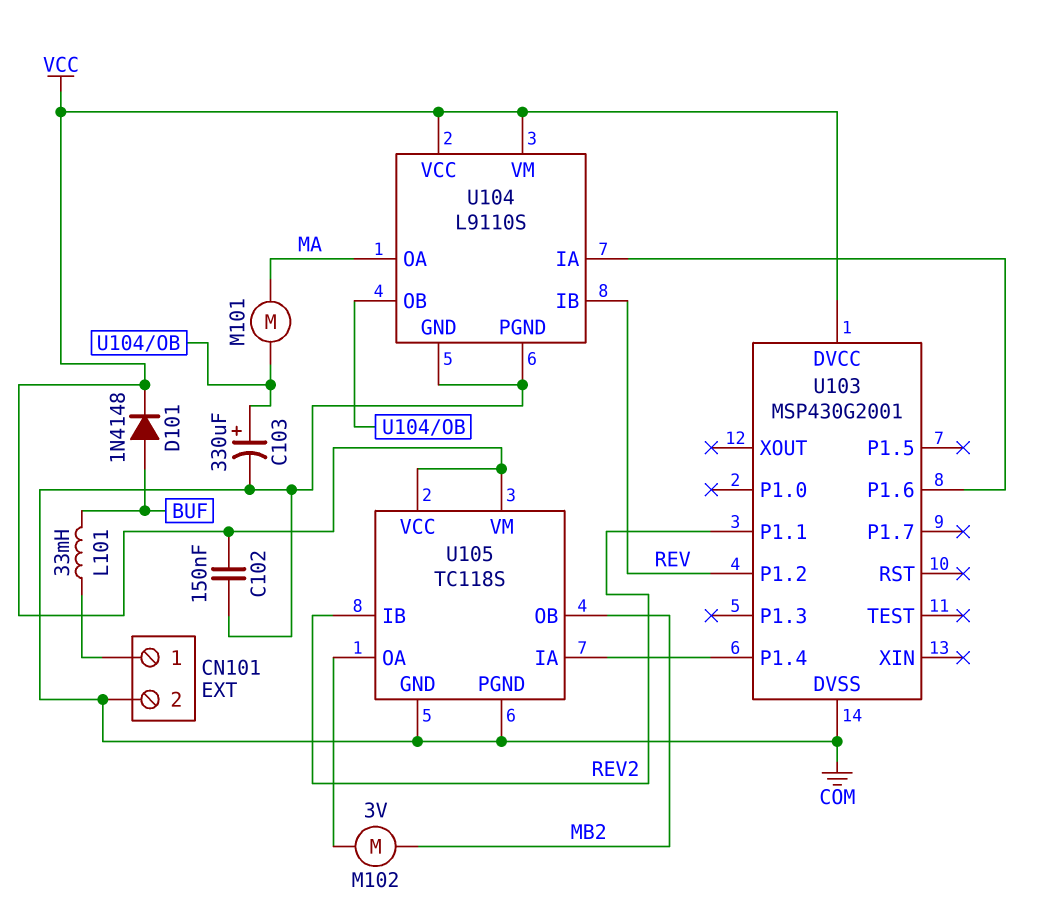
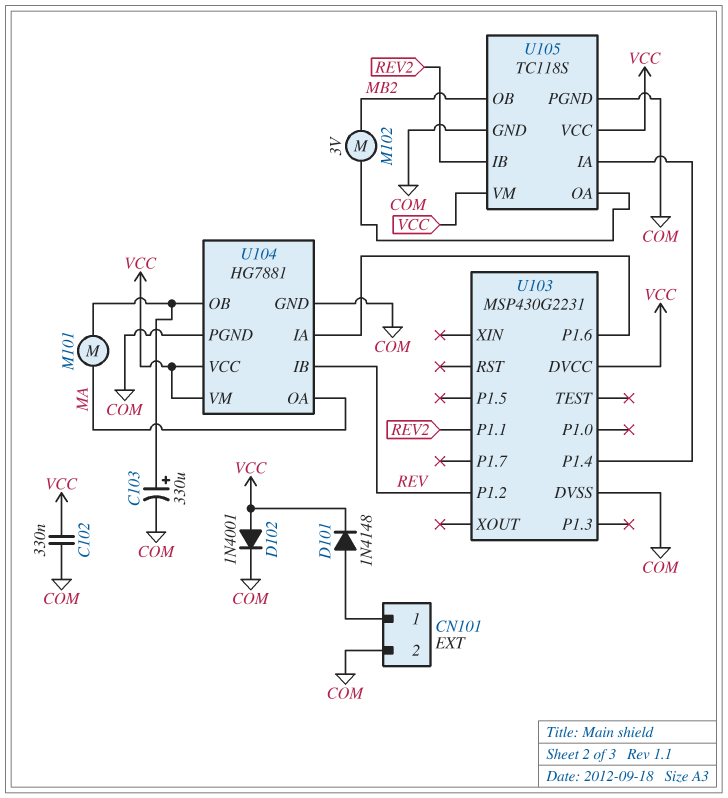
C102: 150nF (COM, VCC) -> 330nF (COM, VCC)
D101: diode 1N4148 (A BUF, K VCC) -> diode 1N4148 (A CN101/1, K VCC)
D102: none -> diode 1N4001 (A VCC, K COM)
L101: 33mH (BUF, CN101/1) -> none
U103: MSP430G2001 -> MSP430G2231
U104: L9110S -> HG7881

